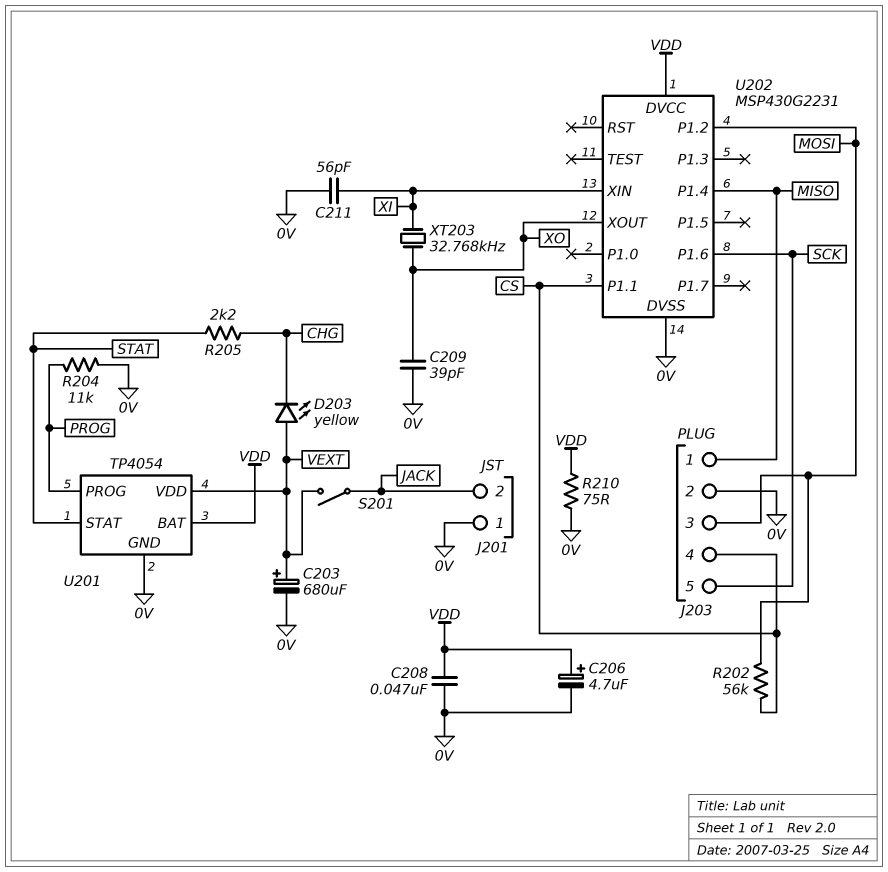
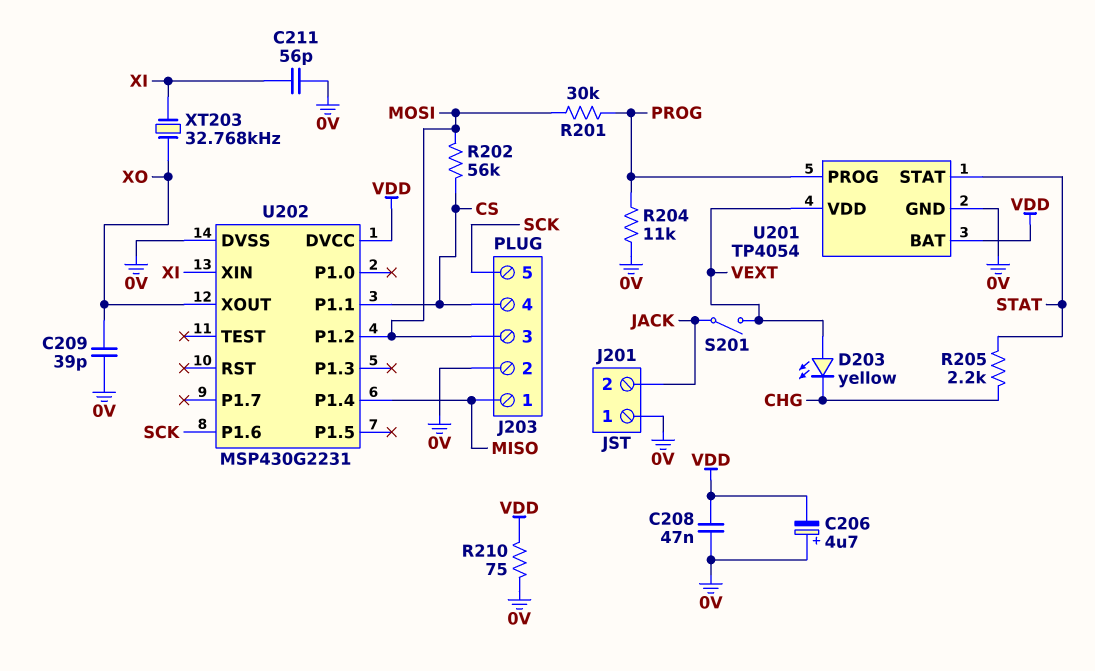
C203: 680uF (plus VEXT, minus 0V) -> none
C206: 4.7uF (plus VDD, minus 0V) -> 4.7uF (plus 0V, minus VDD)
R201: none -> 30k (MOSI, PROG)

